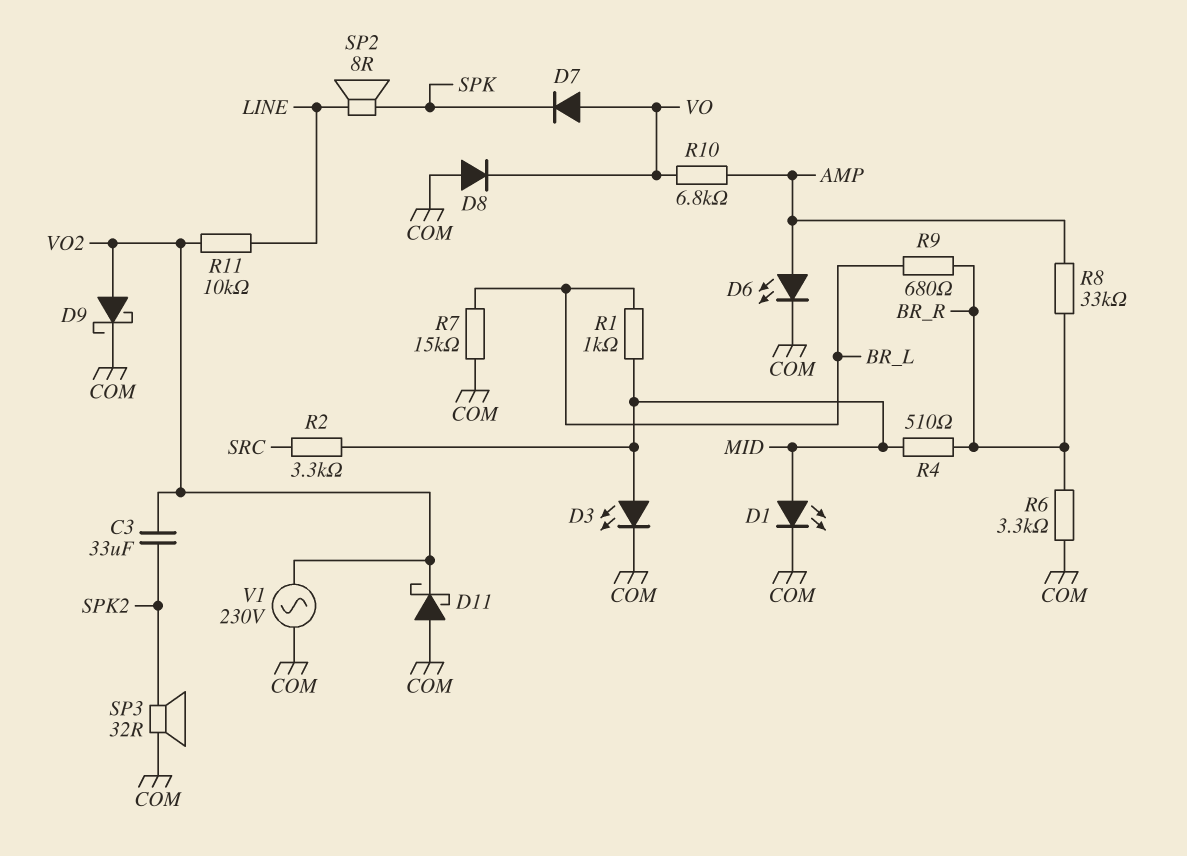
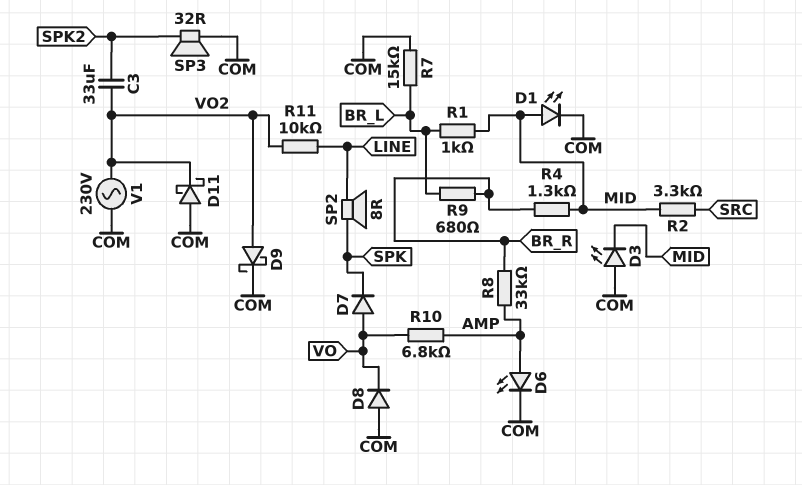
D3: LED (A MID, K COM) -> LED (A COM, K MID)
R4: 510 (BR_R, MID) -> 1.3k (BR_R, MID)
R6: 3.3k (BR_R, COM) -> none

